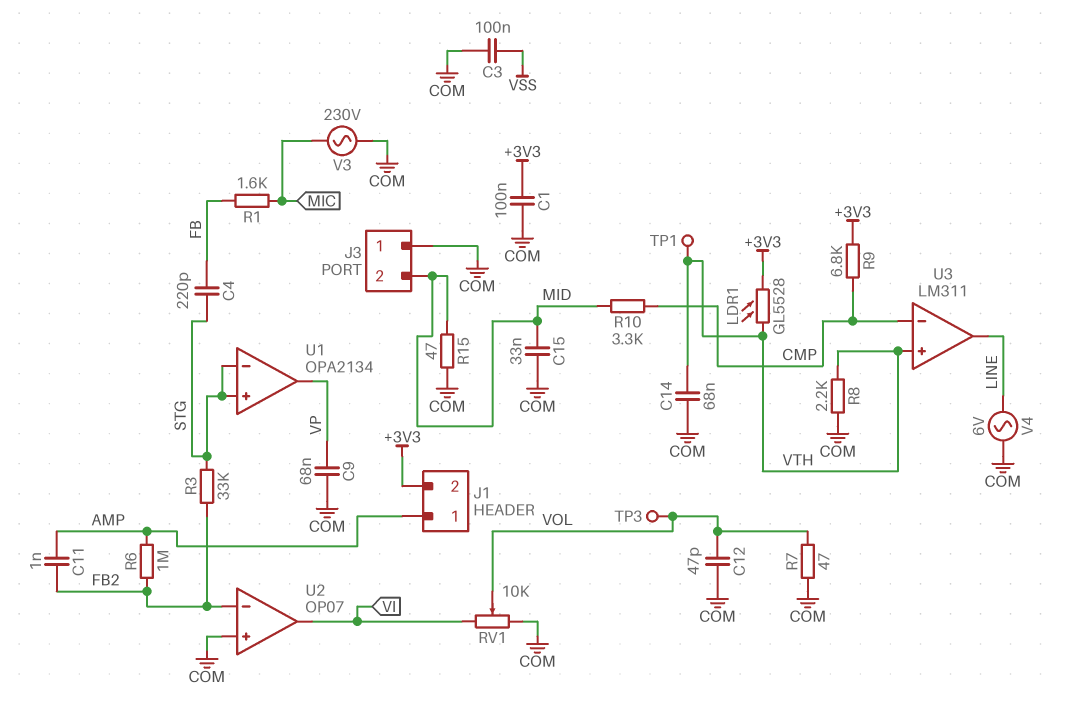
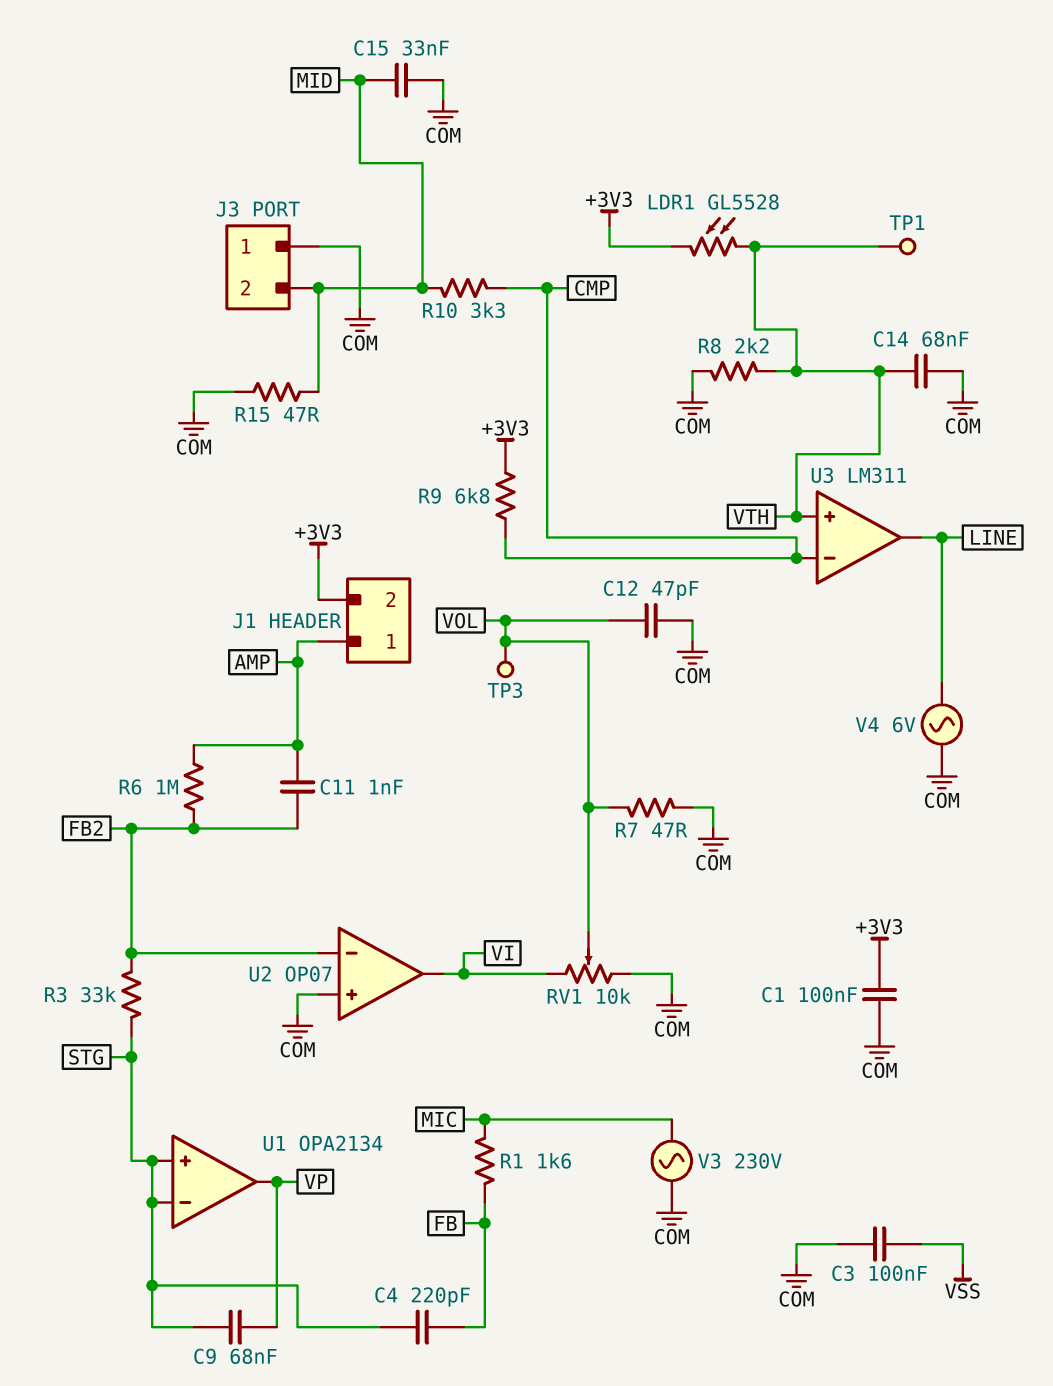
C9: 68nF (COM, VP) -> 68nF (STG, VP)

